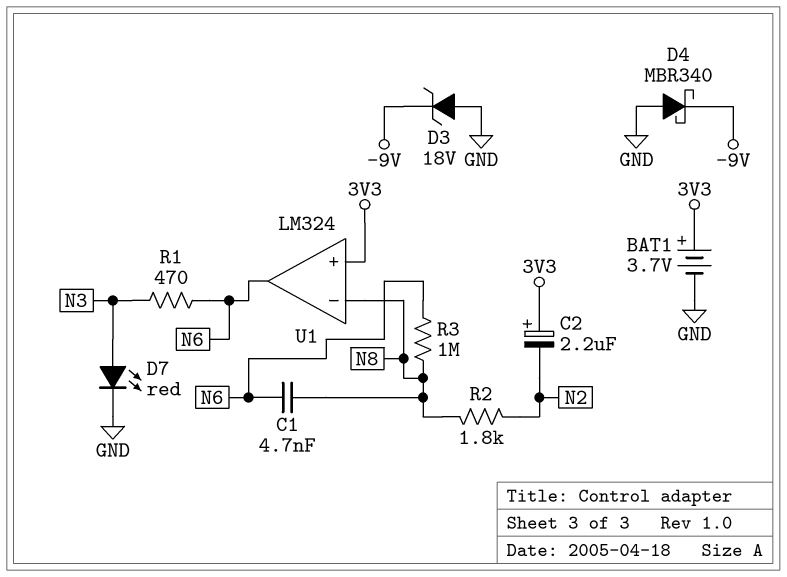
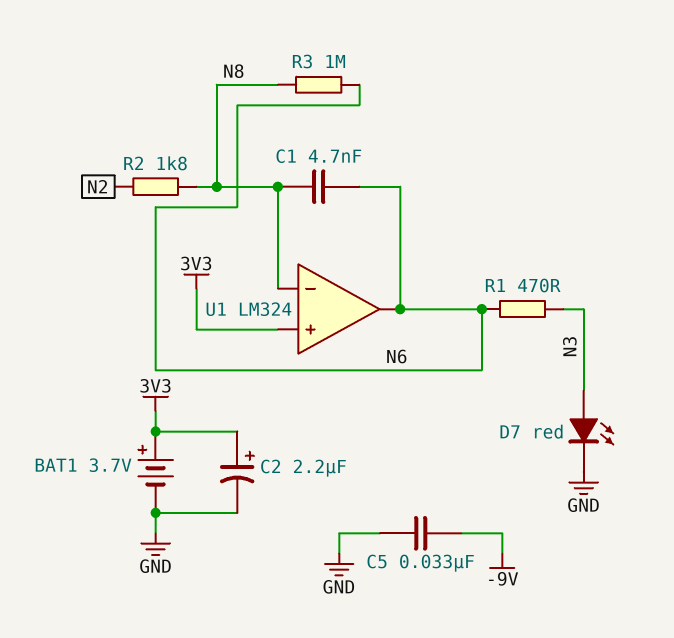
C2: 2.2uF (plus 3V3, minus N2) -> 2.2uF (plus 3V3, minus GND)
C5: none -> 33nF (-9V, GND)
D3: zener 18V (A GND, K -9V) -> none
D4: schottky MBR340 (A GND, K -9V) -> none

